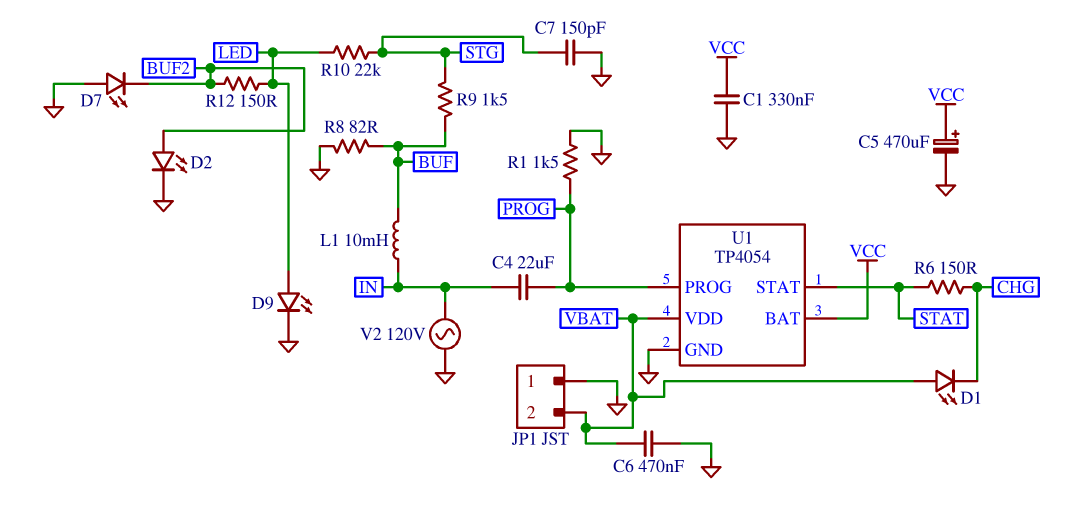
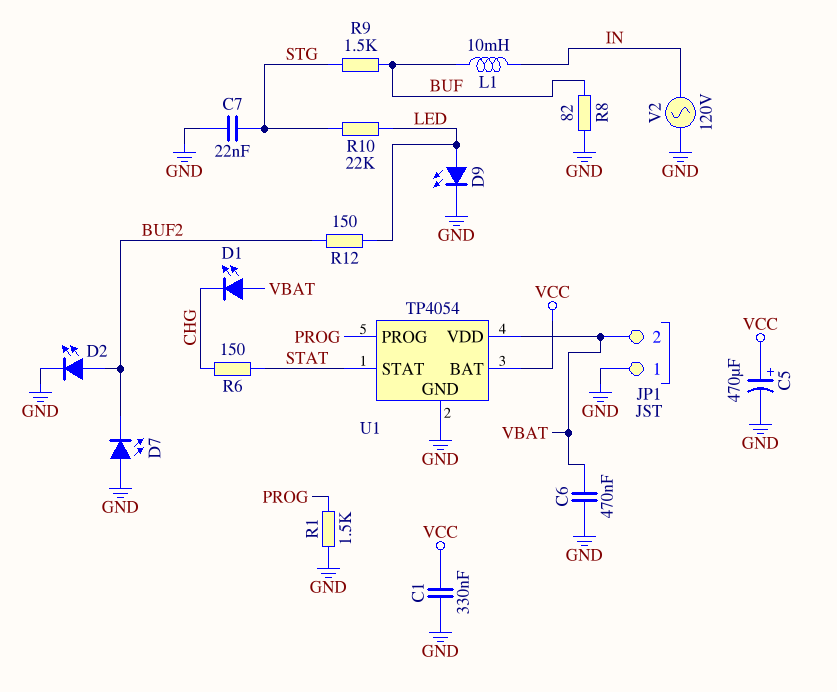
C4: 22uF (IN, PROG) -> none
C7: 150pF (GND, STG) -> 22nF (GND, STG)

